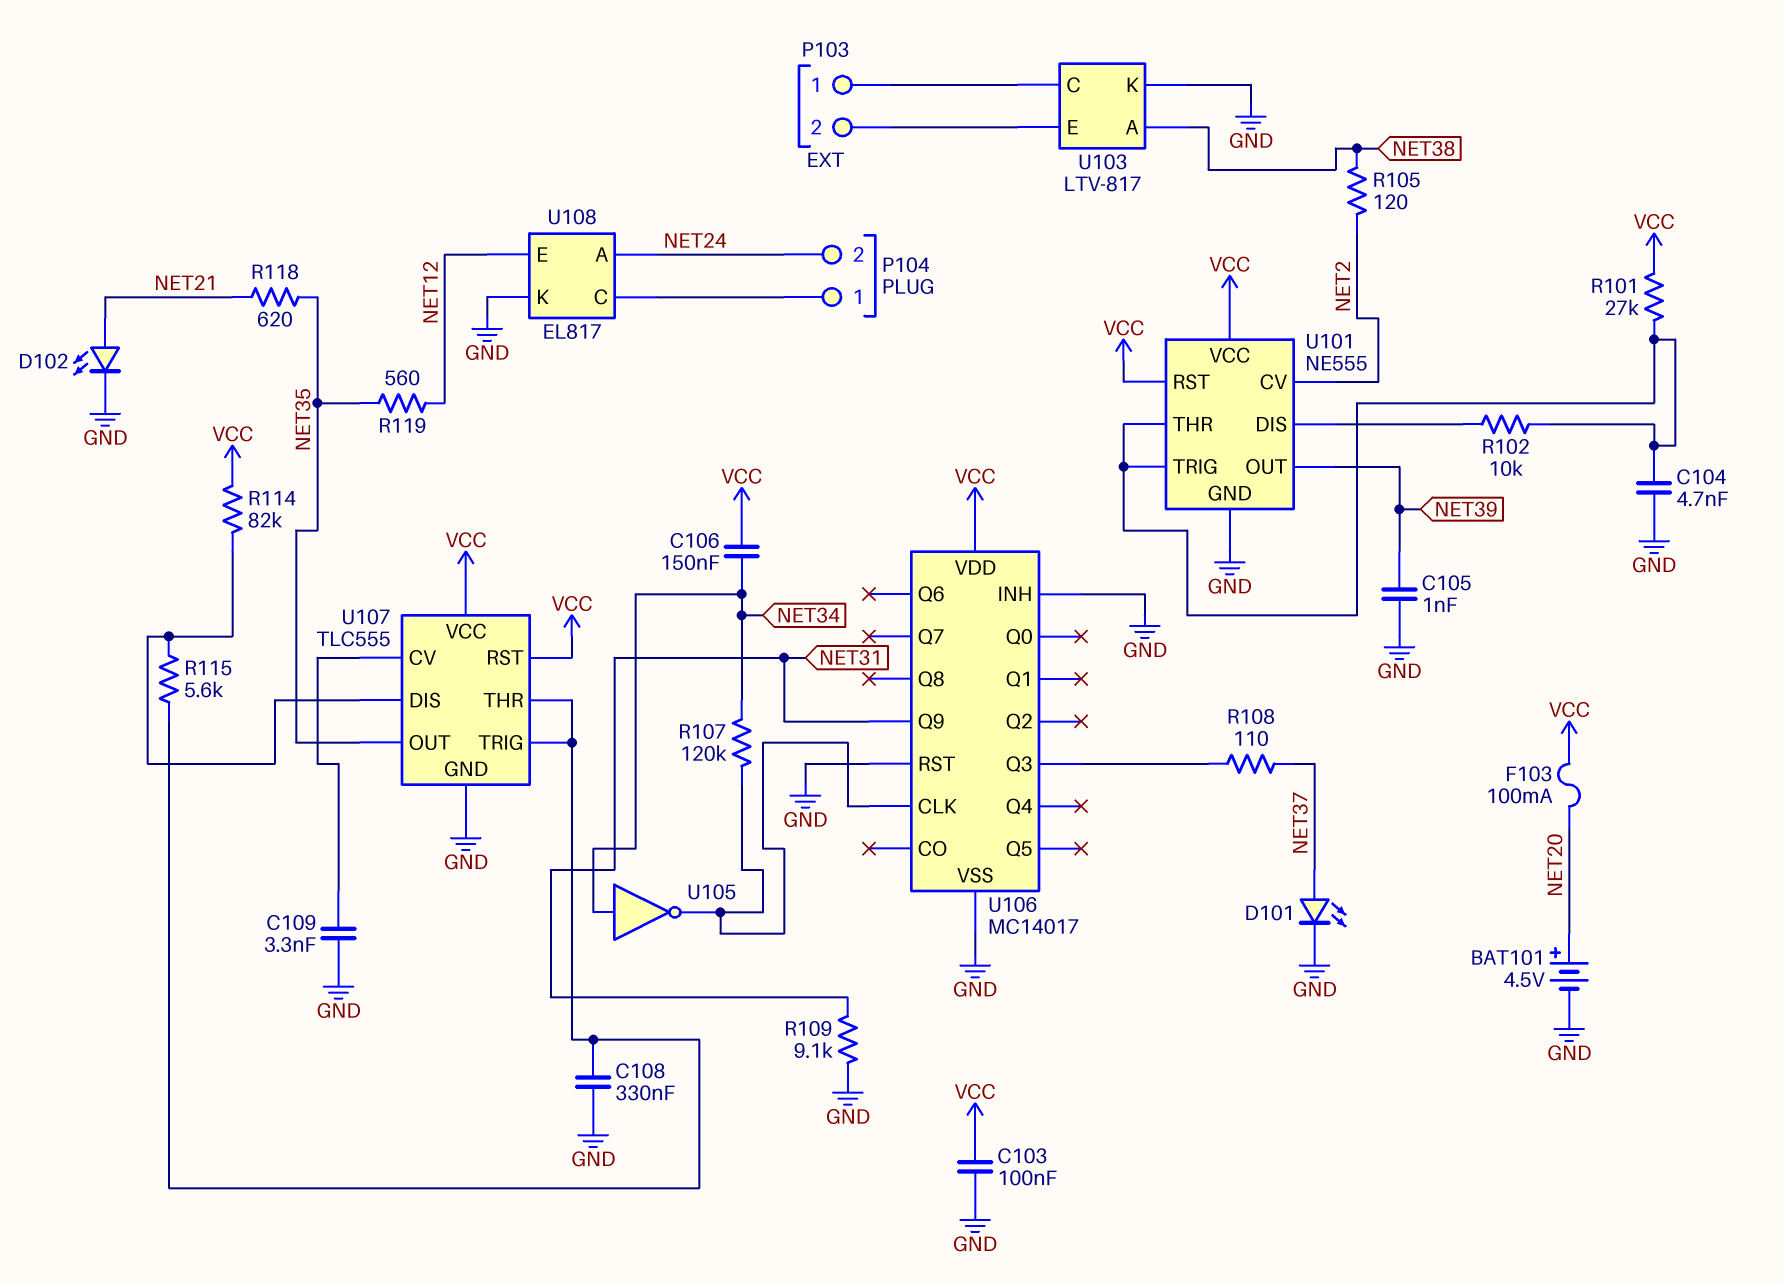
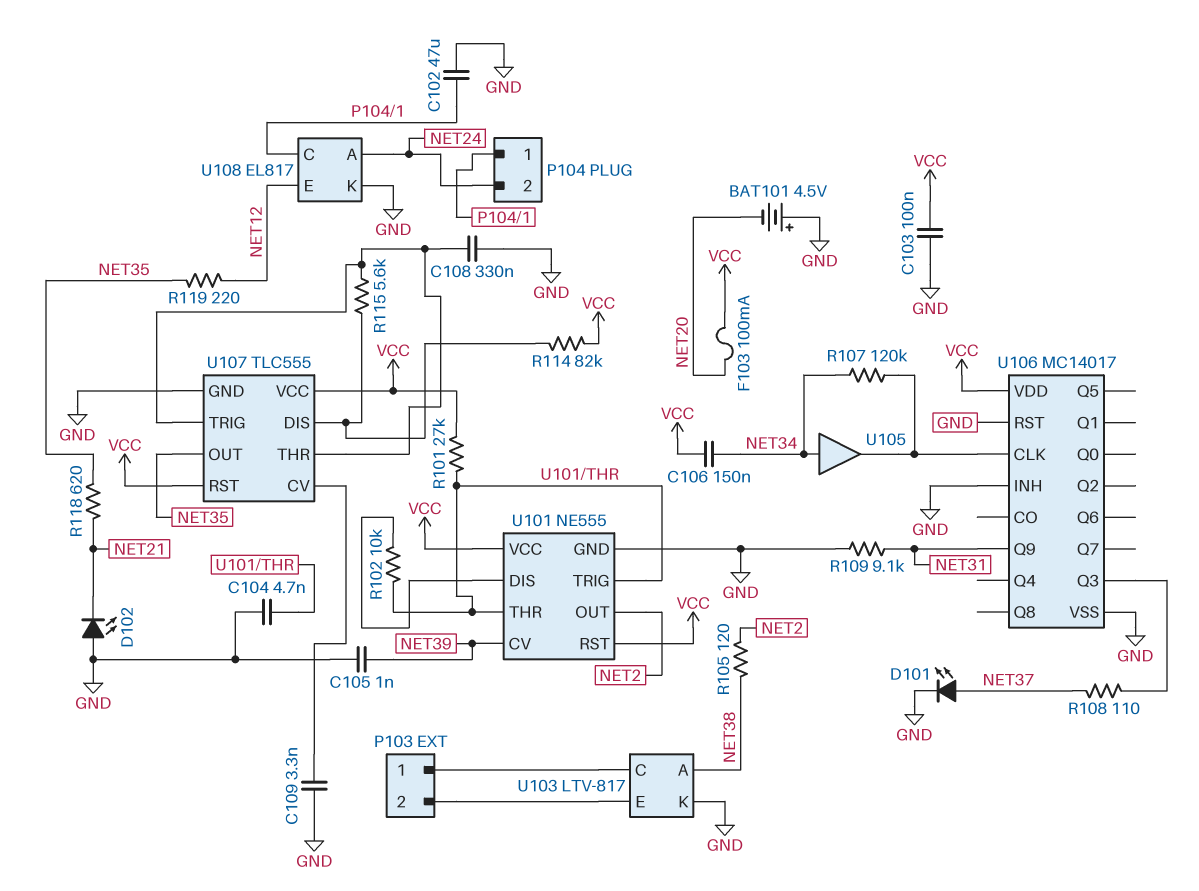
BAT101: 4.5V (plus NET20, minus GND) -> 4.5V (plus GND, minus NET20)
C102: none -> 47uF (GND, P104/1)
D102: LED (A NET21, K GND) -> LED (A GND, K NET21)
R119: 560 (NET12, NET35) -> 220 (NET12, NET35)
U101 pin CV: NET2 -> NET39
U101 pin OUT: NET39 -> NET2
U105: NOT (in NET34, out U106/CLK) -> buffer (in NET34, out U106/CLK)

